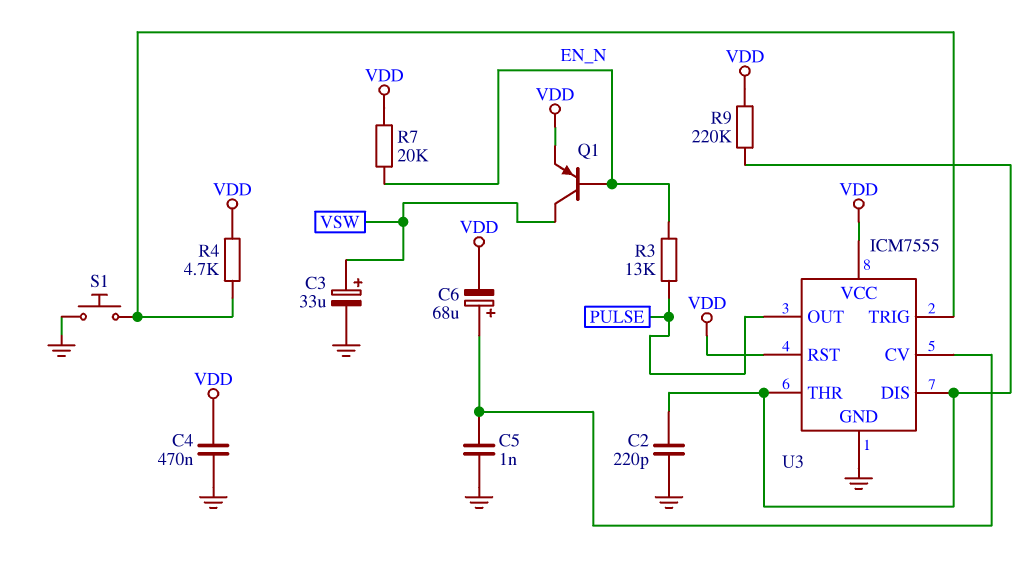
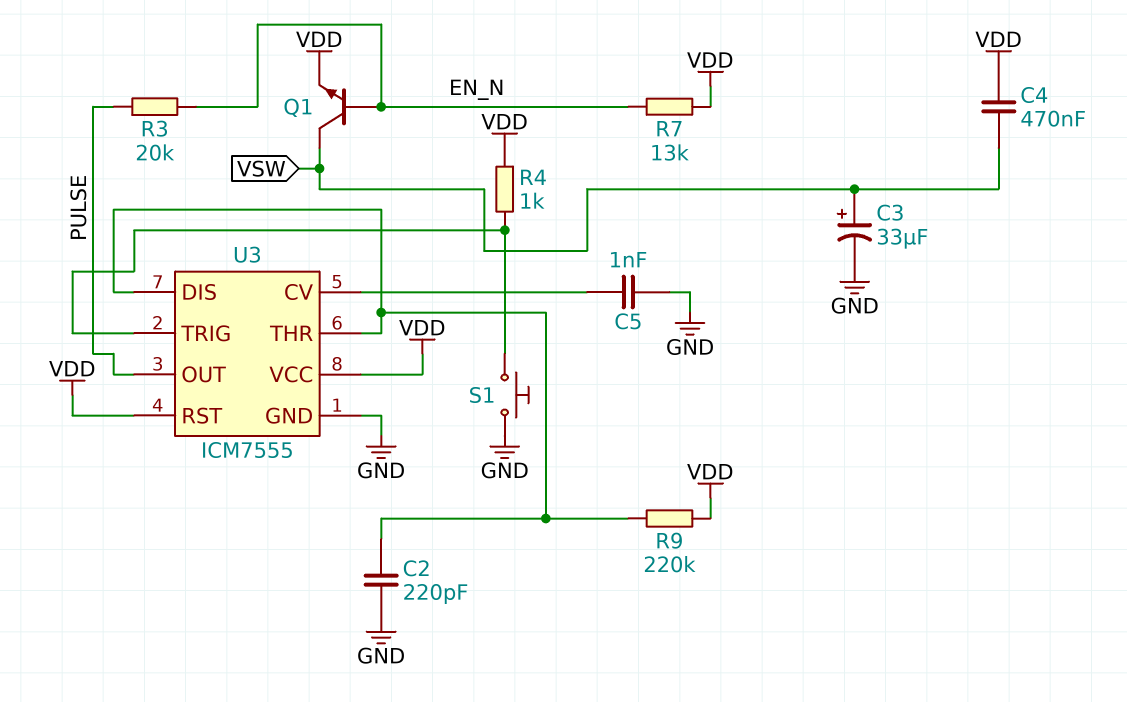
C4: 470nF (GND, VDD) -> 470nF (VDD, VSW)
C6: 68uF (plus U3/CV, minus VDD) -> none
Q1: PNP (B EN_N, C VSW, E VDD) -> NPN (B EN_N, C VSW, E VDD)
R3: 13k (EN_N, PULSE) -> 20k (EN_N, PULSE)
R4: 4.7k (U3/TRIG, VDD) -> 1k (U3/TRIG, VDD)
R7: 20k (EN_N, VDD) -> 13k (EN_N, VDD)

